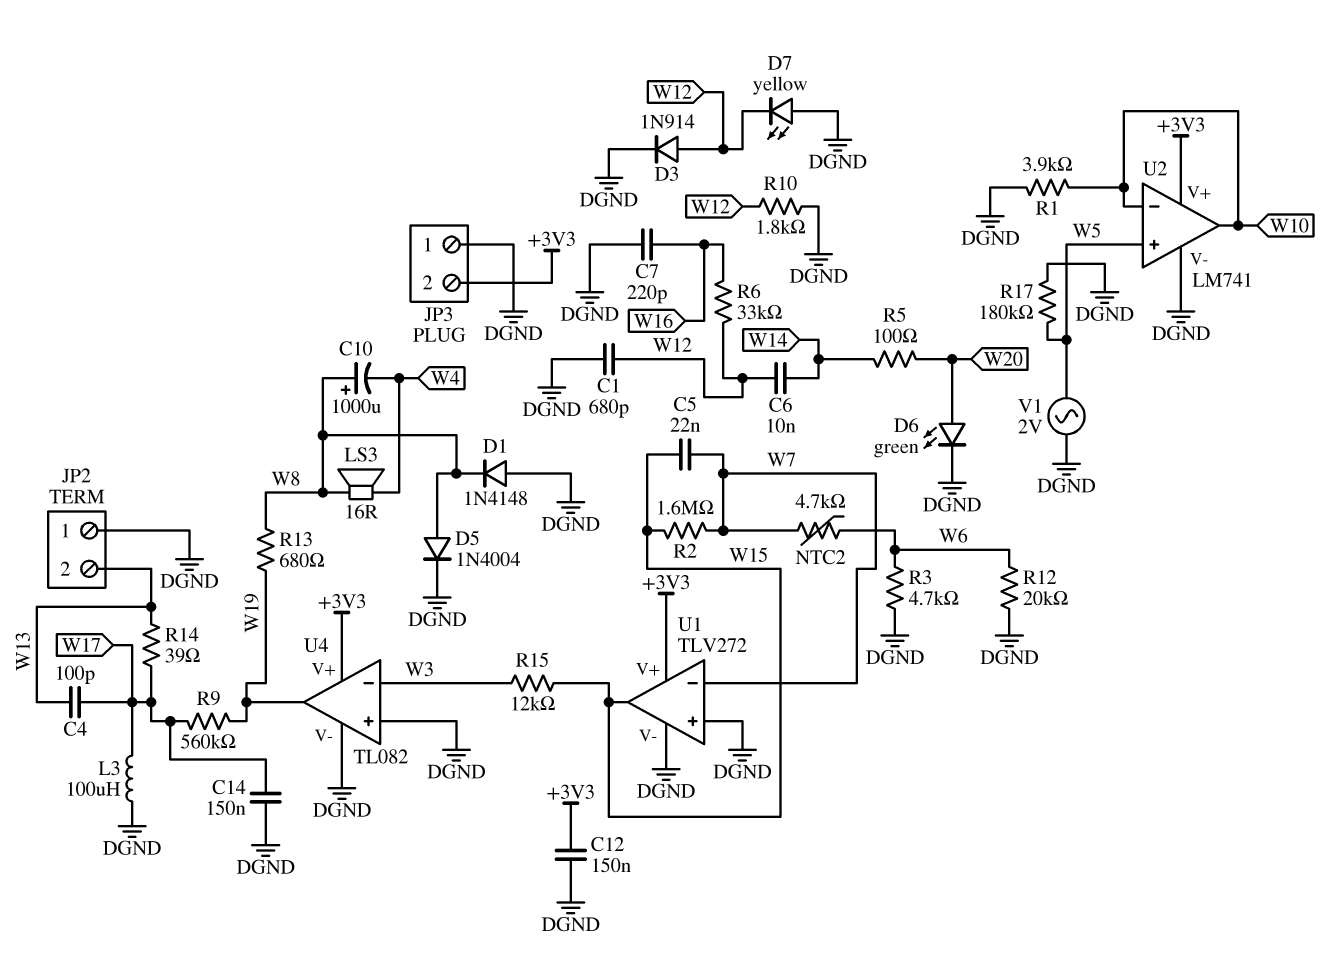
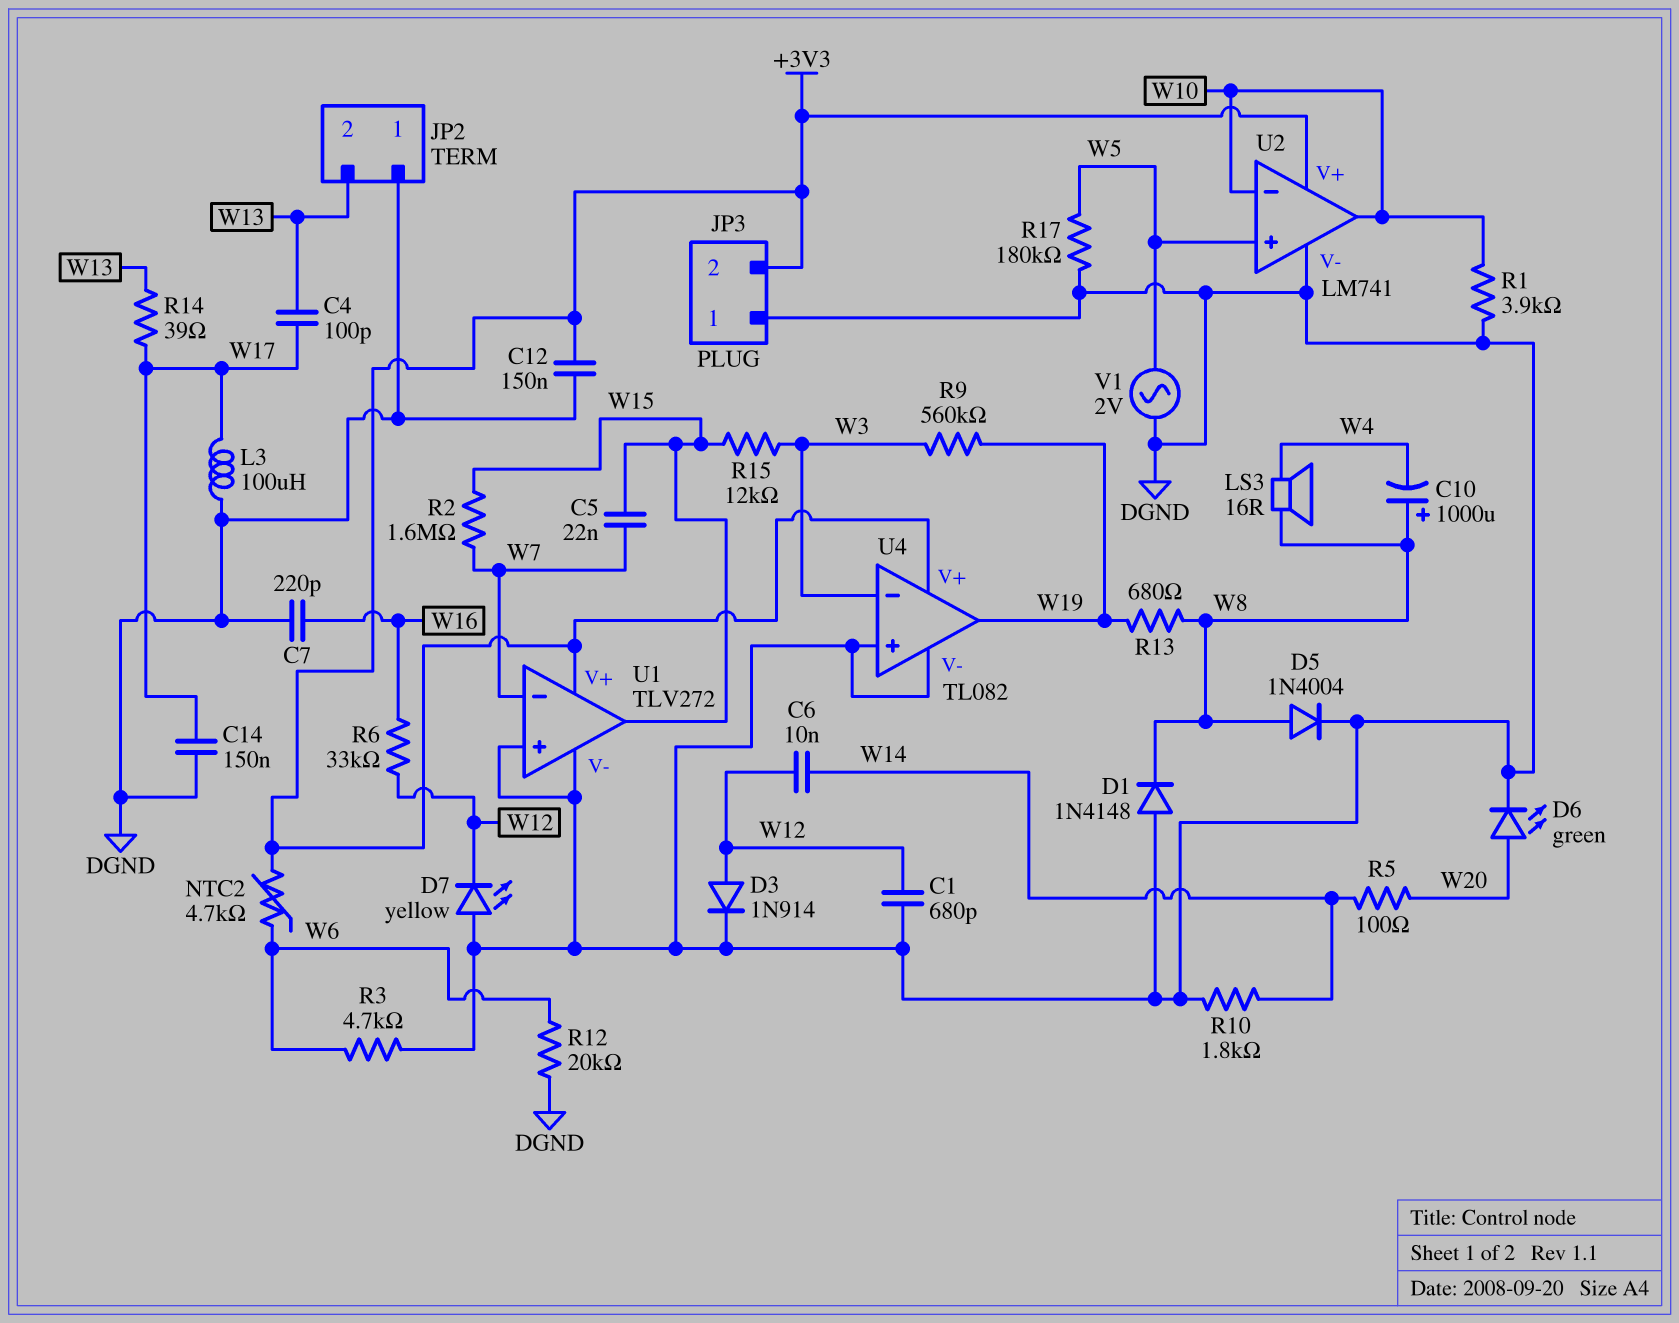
NTC2: 4.7k (W6, W7) -> 4.7k (+3V3, W6)
R9: 560k (W17, W19) -> 560k (W3, W19)
R10: 1.8k (DGND, W12) -> 1.8k (DGND, W14)

